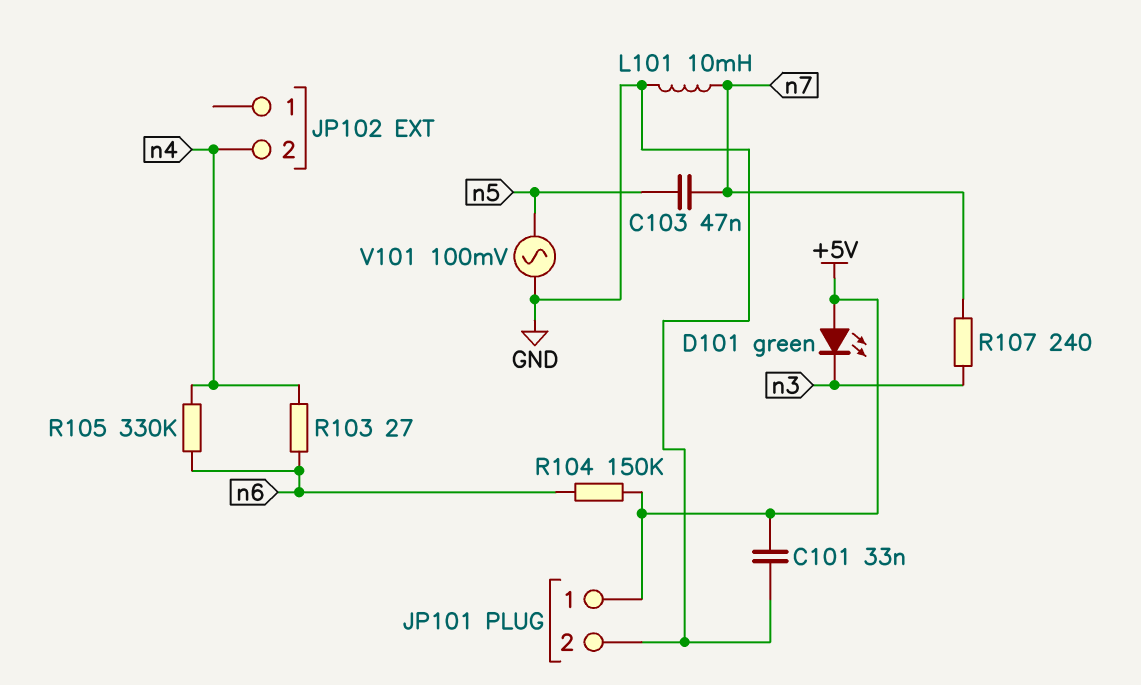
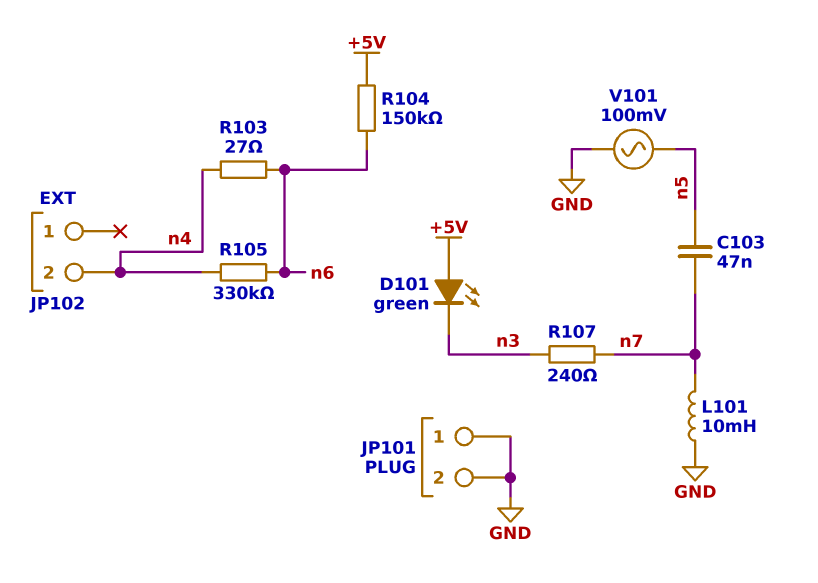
C101: 33nF (+5V, GND) -> none
JP101 pin 1: +5V -> GND

